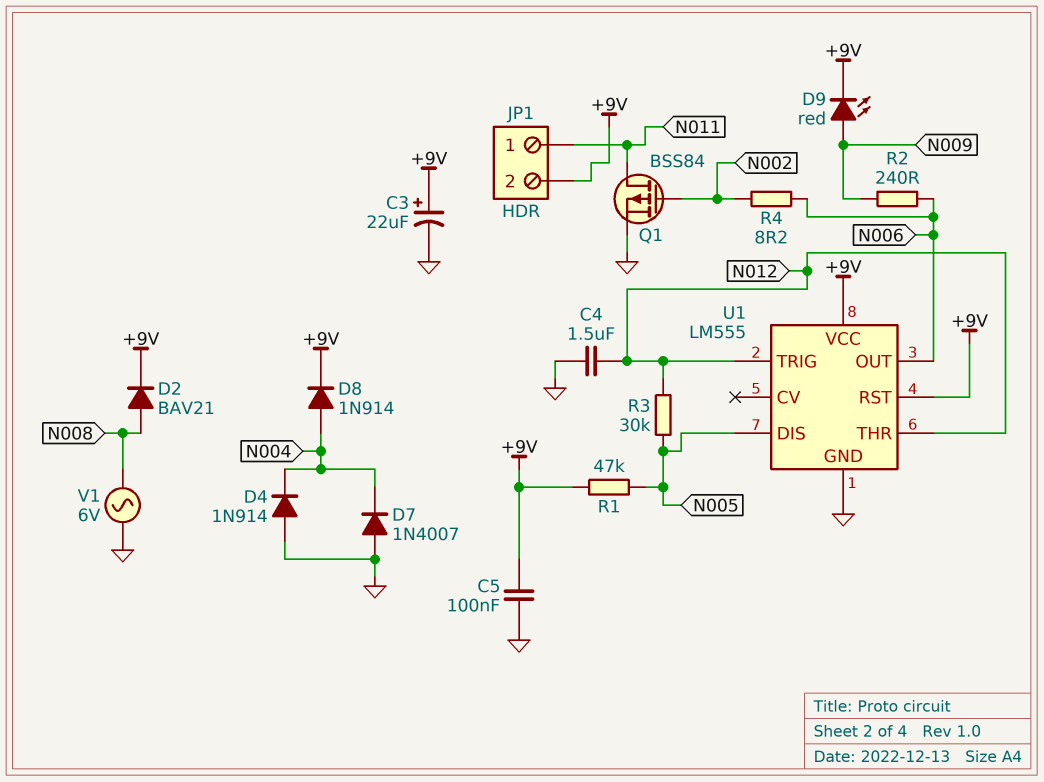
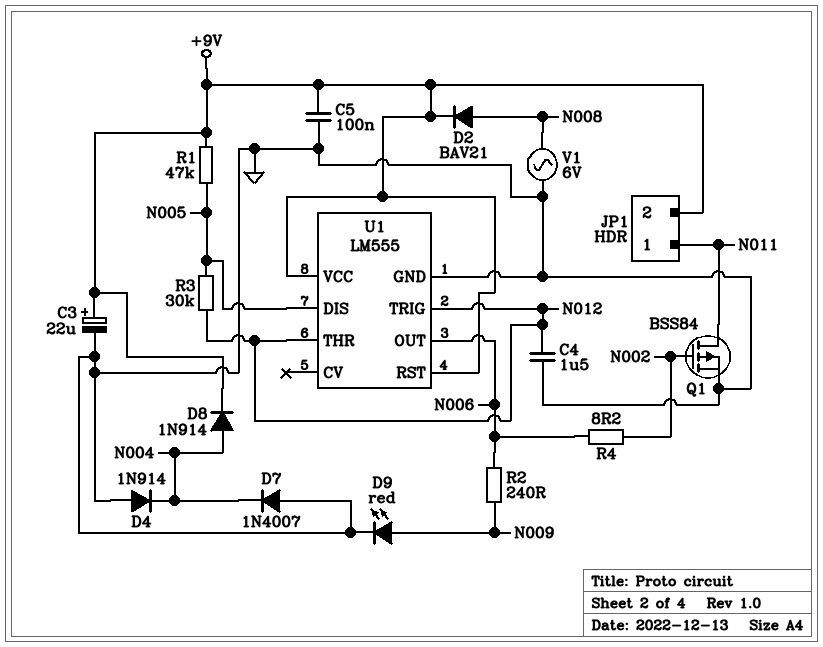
D9: LED red (A N009, K +9V) -> LED red (A N009, K GND)

